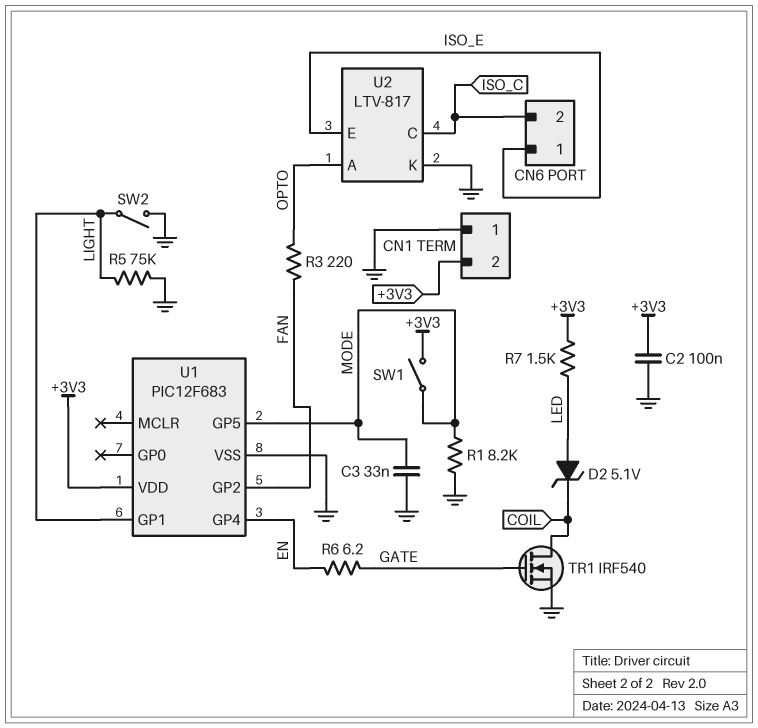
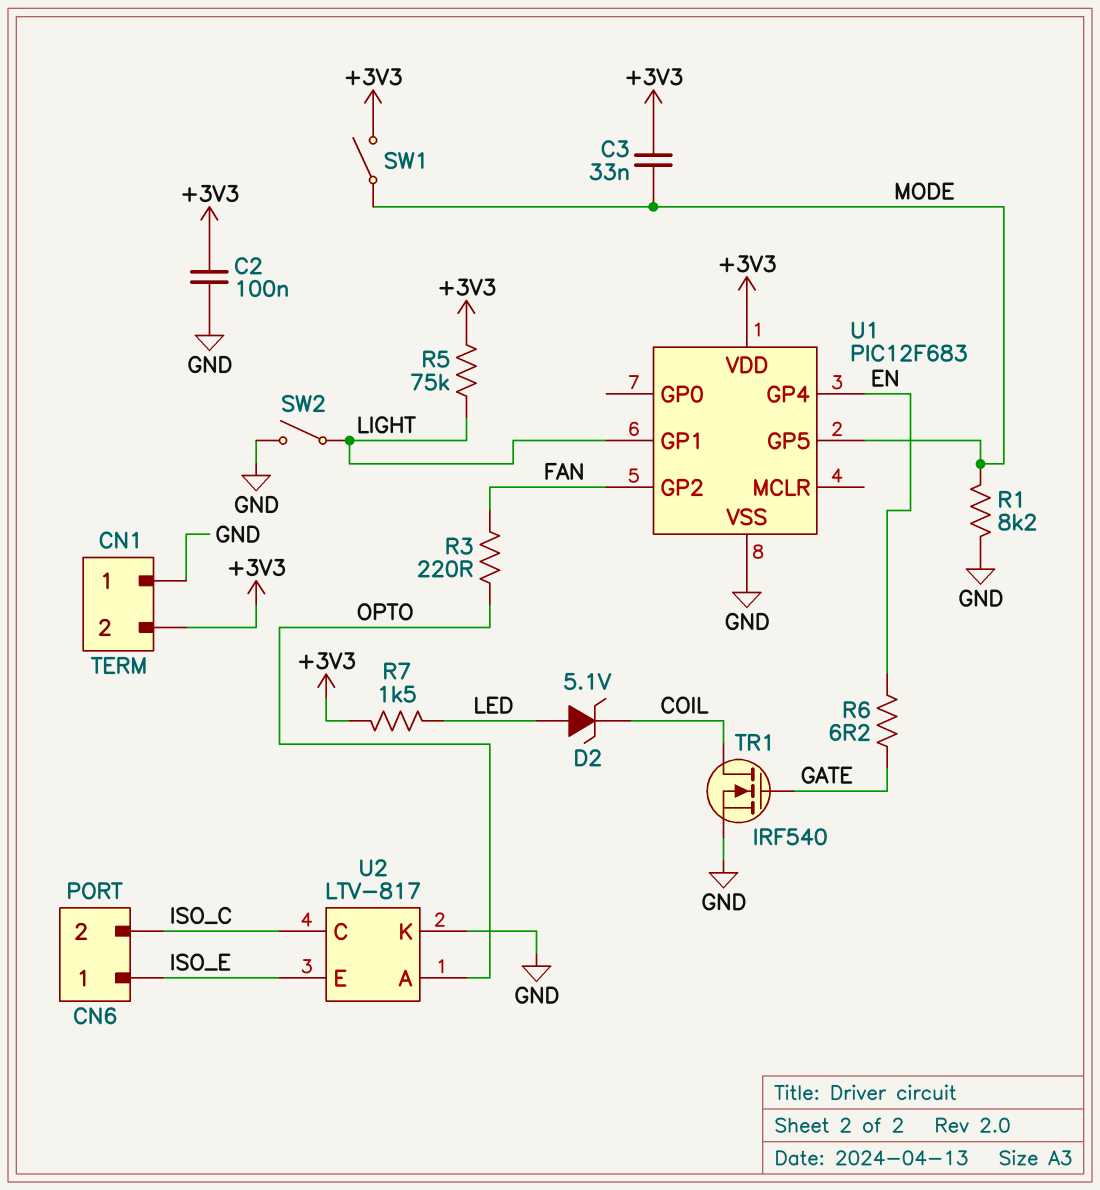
C3: 33nF (GND, MODE) -> 33nF (+3V3, MODE)
R5: 75k (GND, LIGHT) -> 75k (+3V3, LIGHT)

